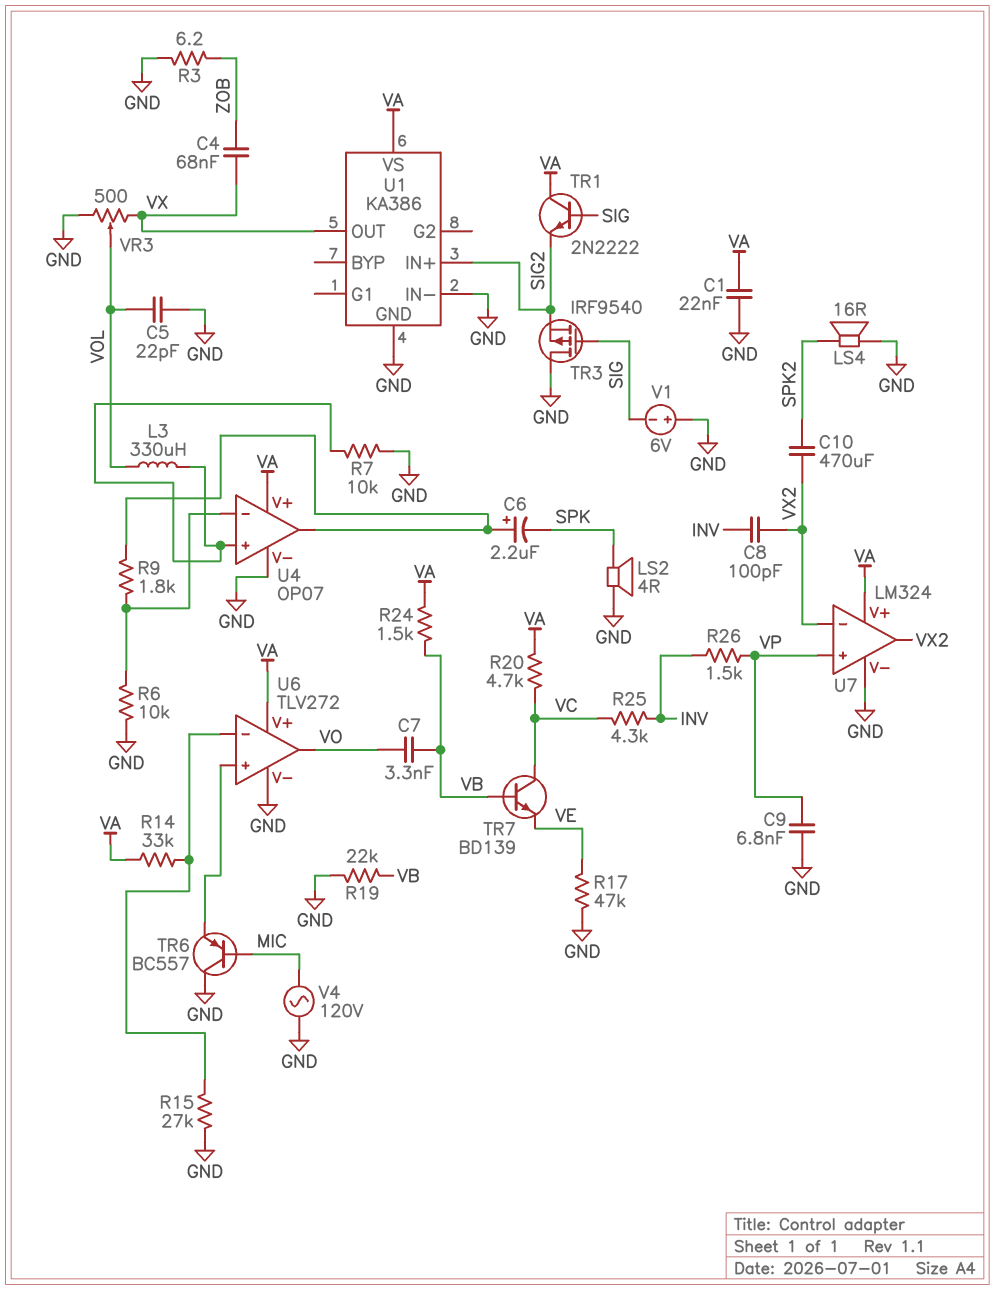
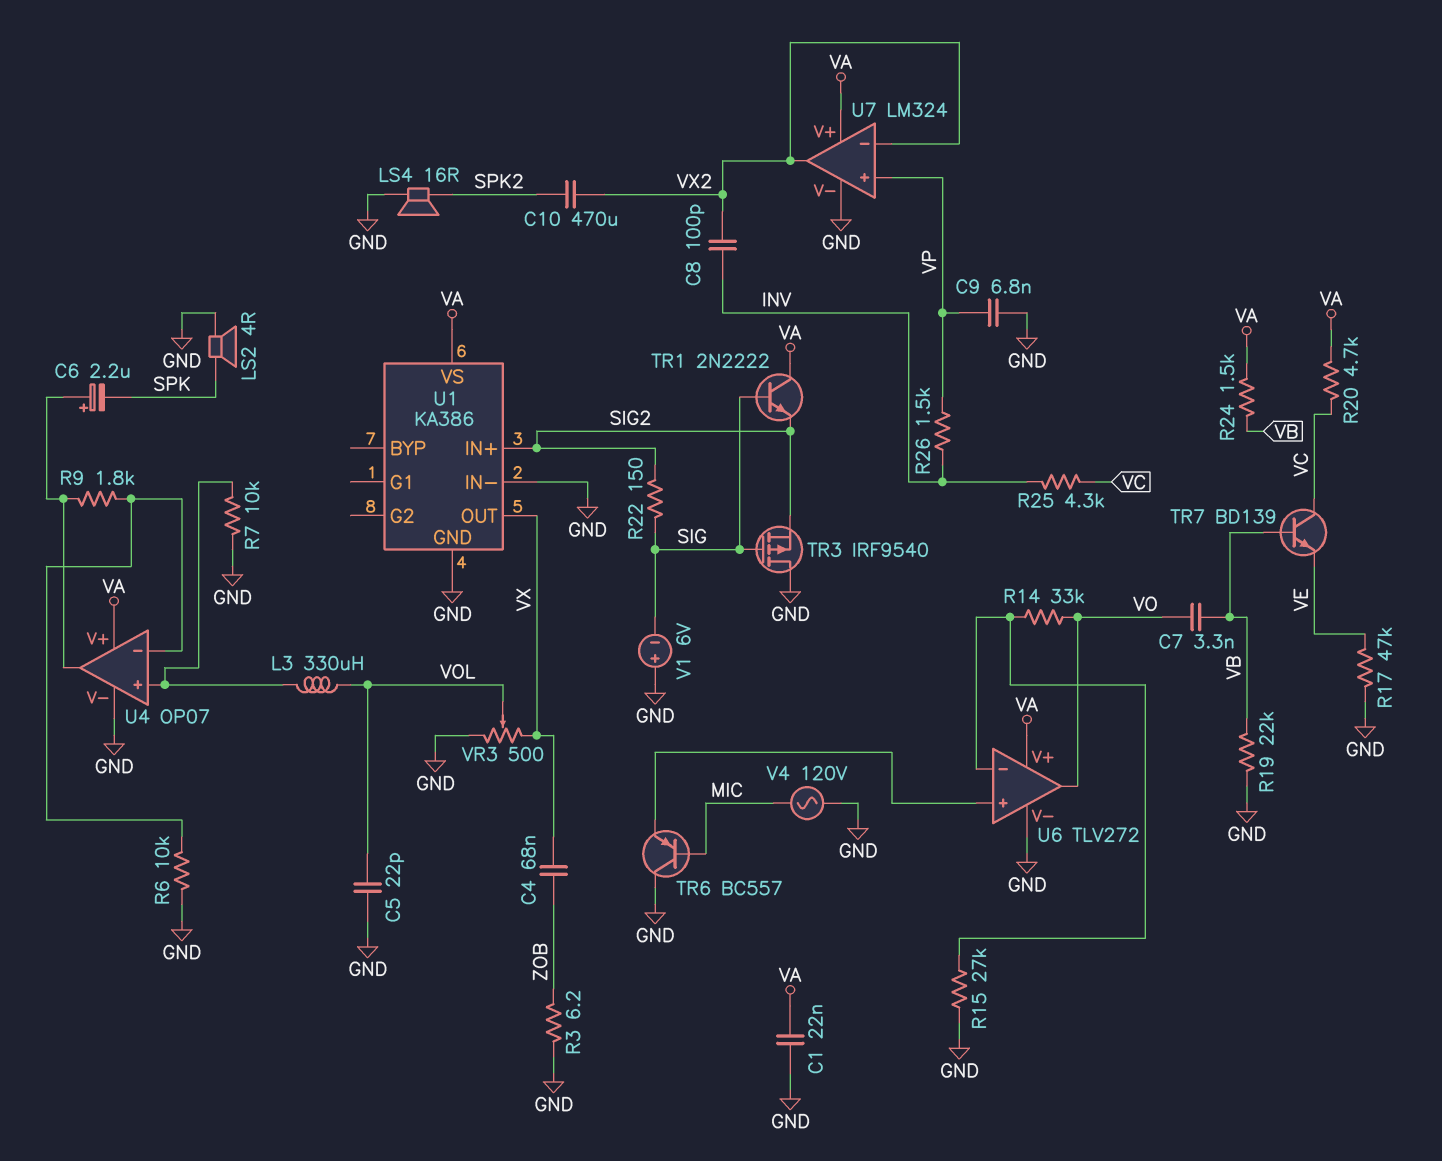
R14: 33k (U6/in-, VA) -> 33k (U6/in-, VO)
R22: none -> 150 (SIG, SIG2)

